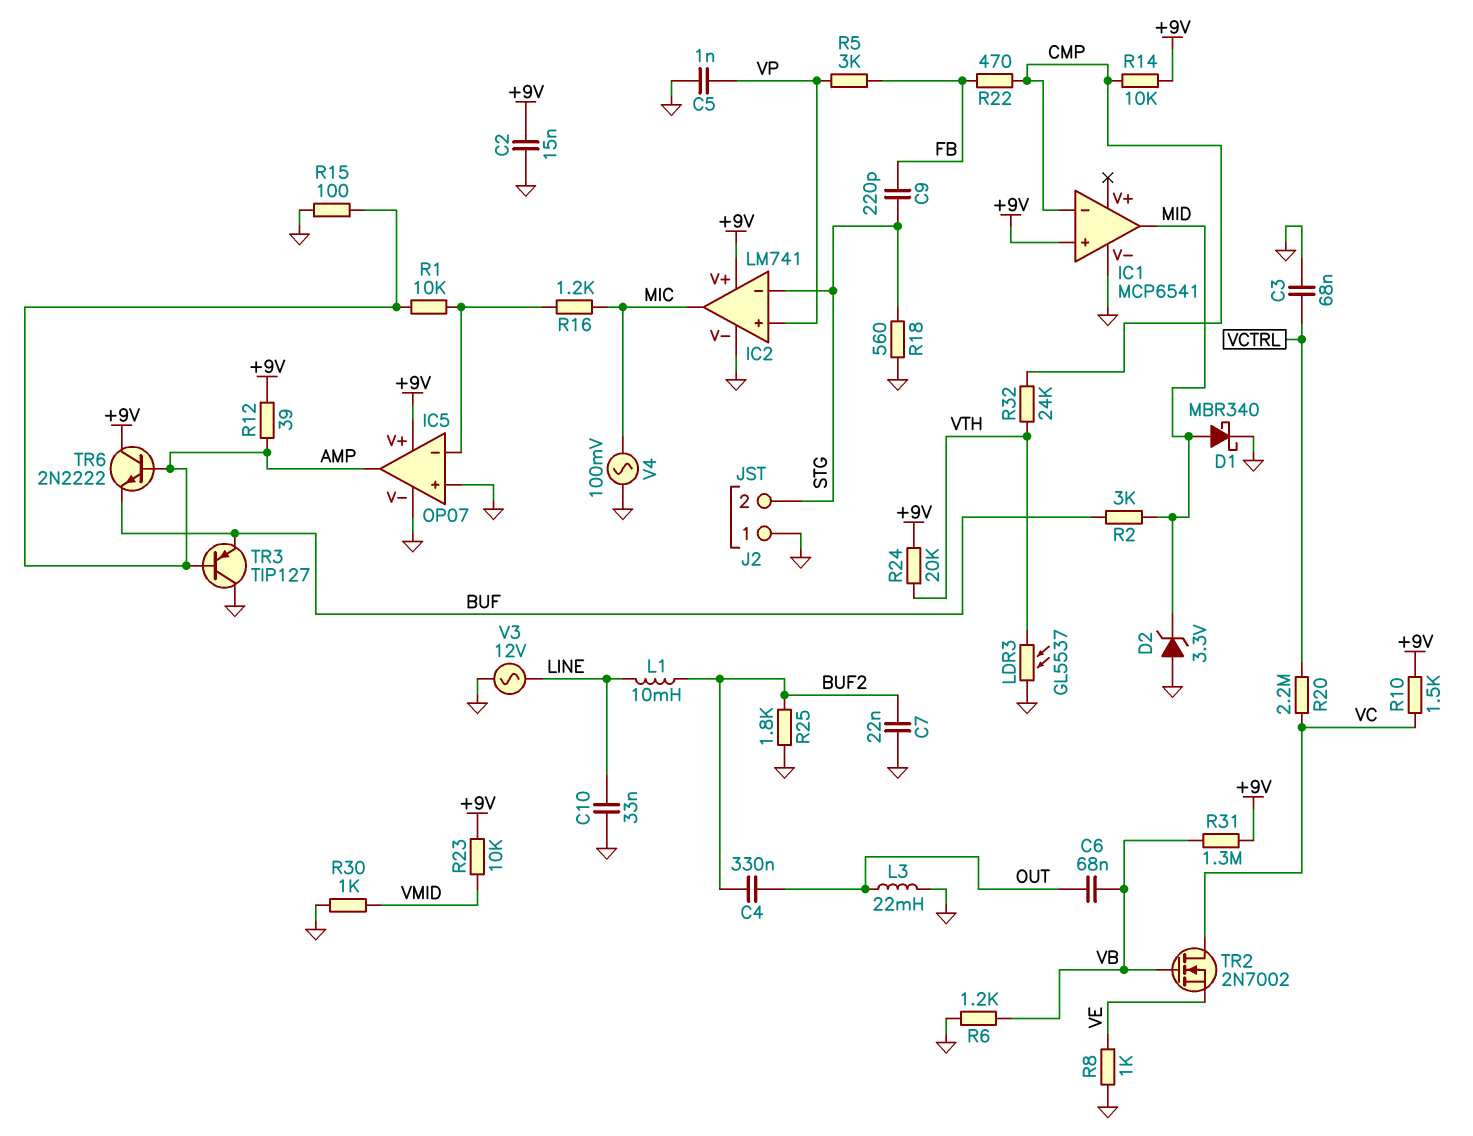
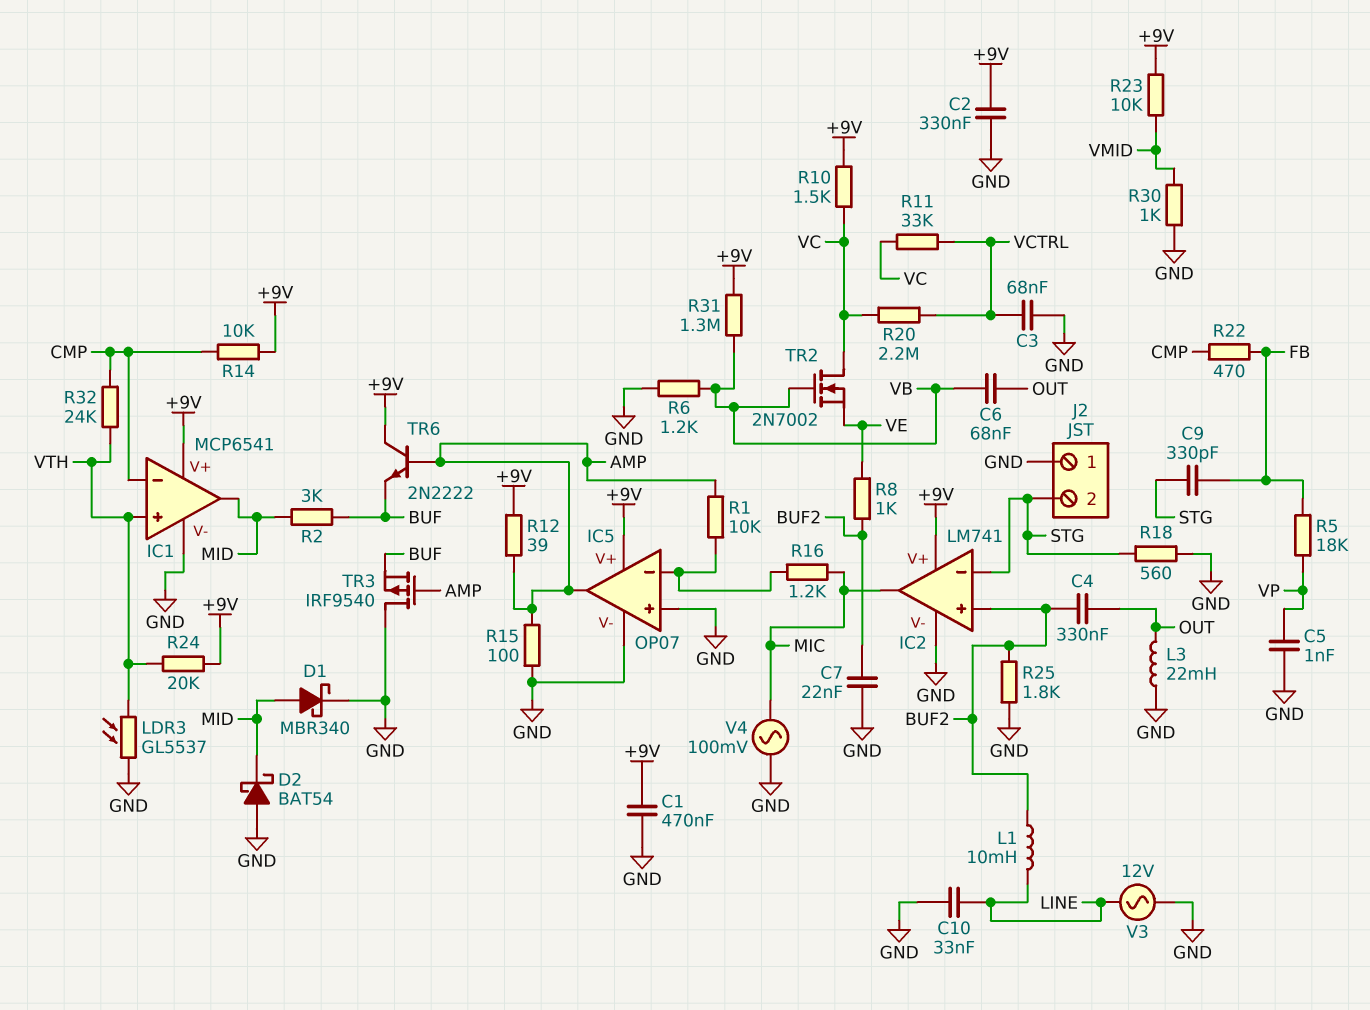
C1: none -> 470nF (+9V, GND)
C2: 15nF (+9V, GND) -> 330nF (+9V, GND)
C9: 220pF (FB, STG) -> 330pF (FB, STG)
D2: zener 3.3V (A GND, K MID) -> schottky BAT54 (A GND, K MID)
IC1 pin V+: none -> +9V
IC1 pin in+: +9V -> VTH
IC2 pin in+: VP -> BUF2
R5: 3k (FB, VP) -> 18k (FB, VP)
R8: 1k (GND, VE) -> 1k (BUF2, VE)
R11: none -> 33k (VC, VCTRL)
TR3: PNP TIP127 (B AMP, C GND, E BUF) -> PMOS IRF9540 (G AMP, D GND, S BUF)

